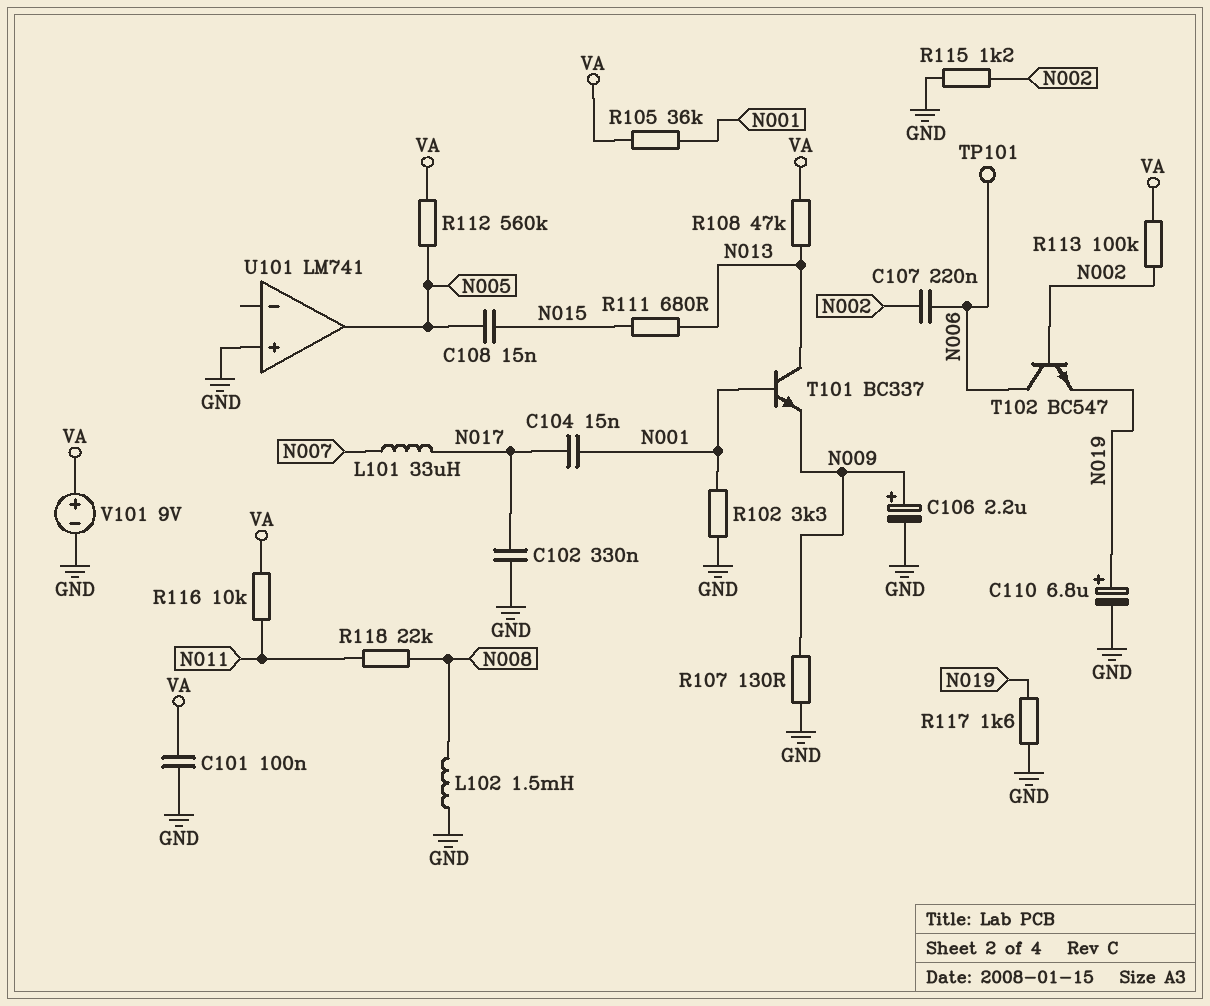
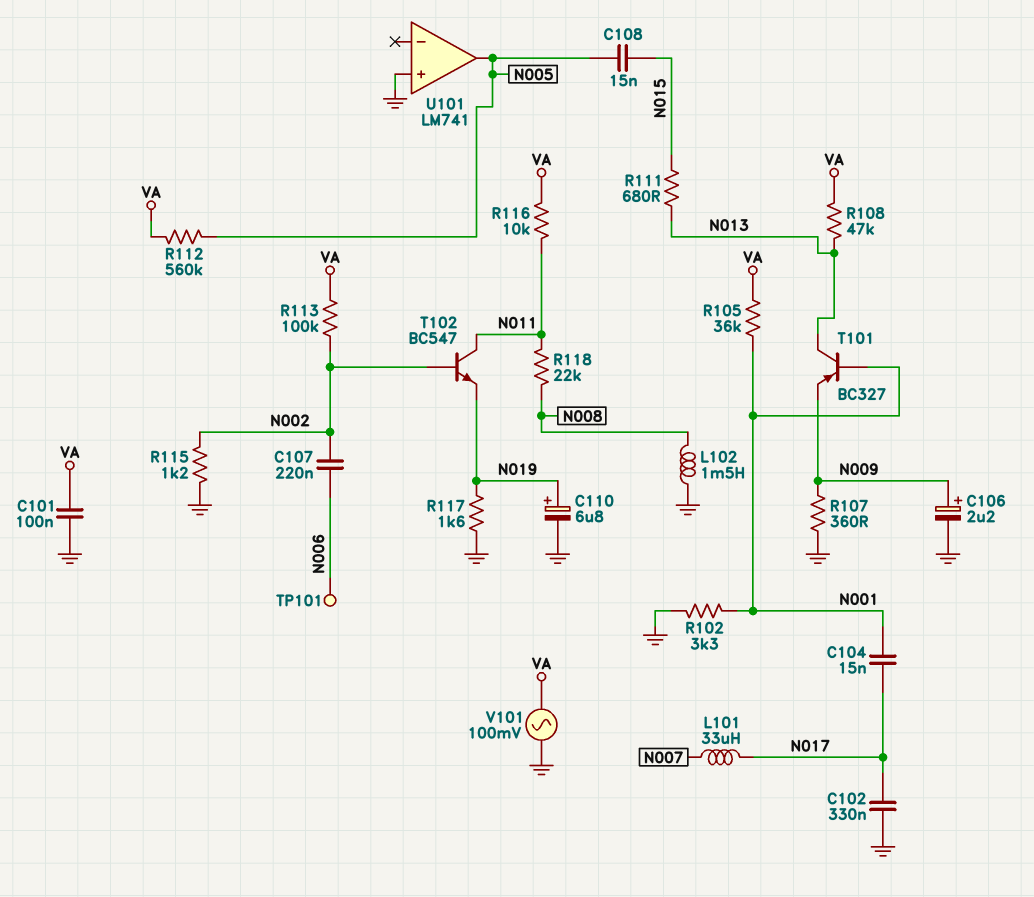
R107: 130 (GND, N009) -> 360 (GND, N009)
T101: NPN BC337 (B N001, C N013, E N009) -> PNP BC327 (B N001, C N013, E N009)
T102: NPN BC547 (B N002, C N006, E N019) -> NPN BC547 (B N002, C N011, E N019)
V101: 9V (plus VA, minus GND) -> AC 100mV (GND, VA)

